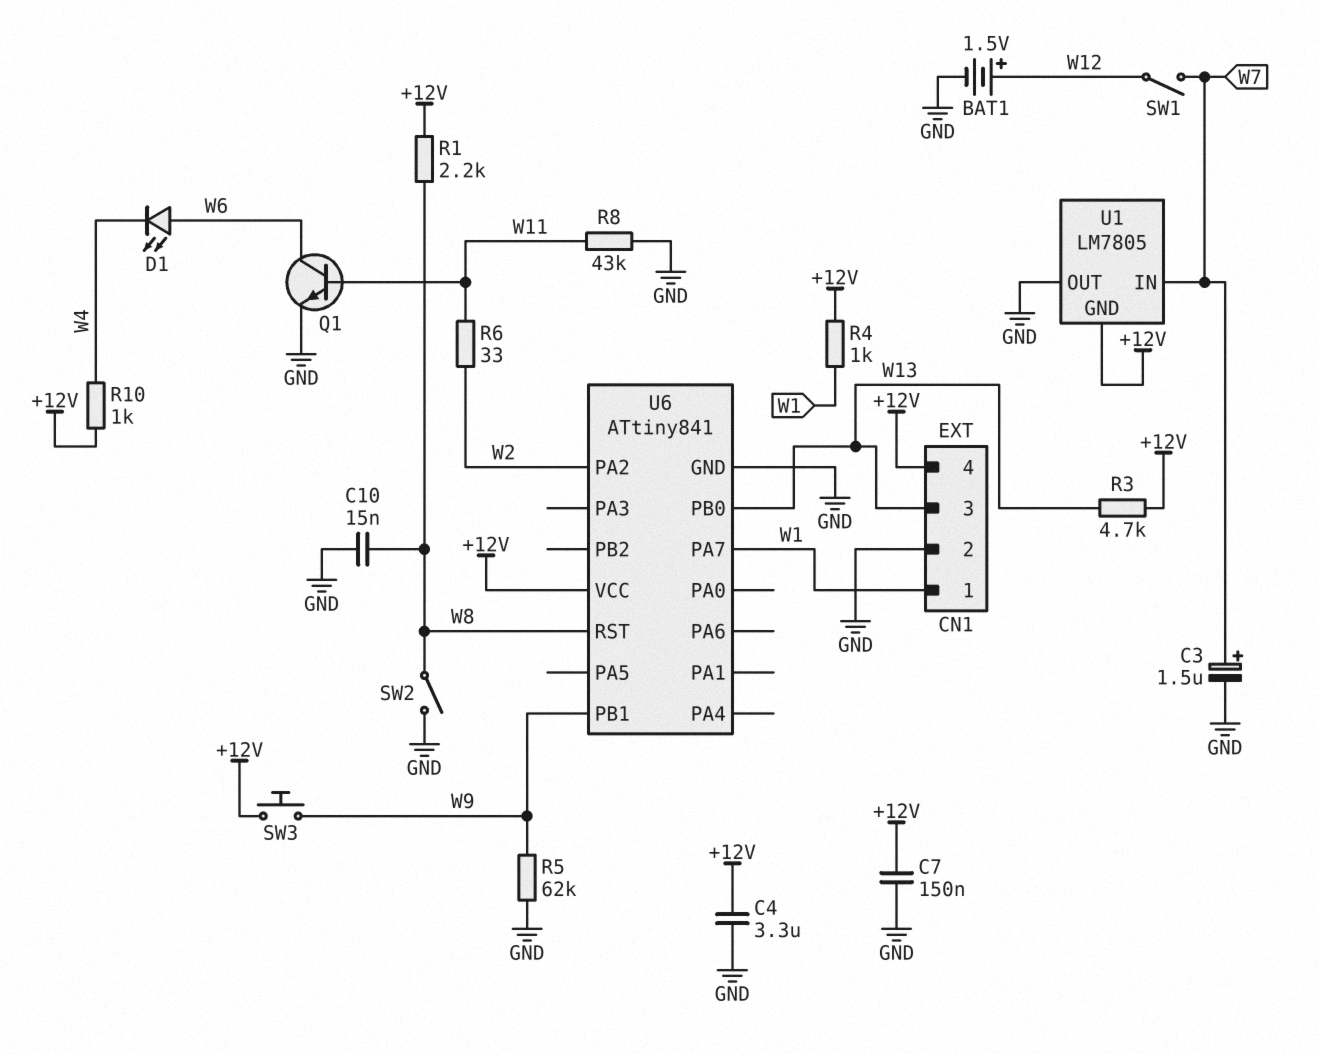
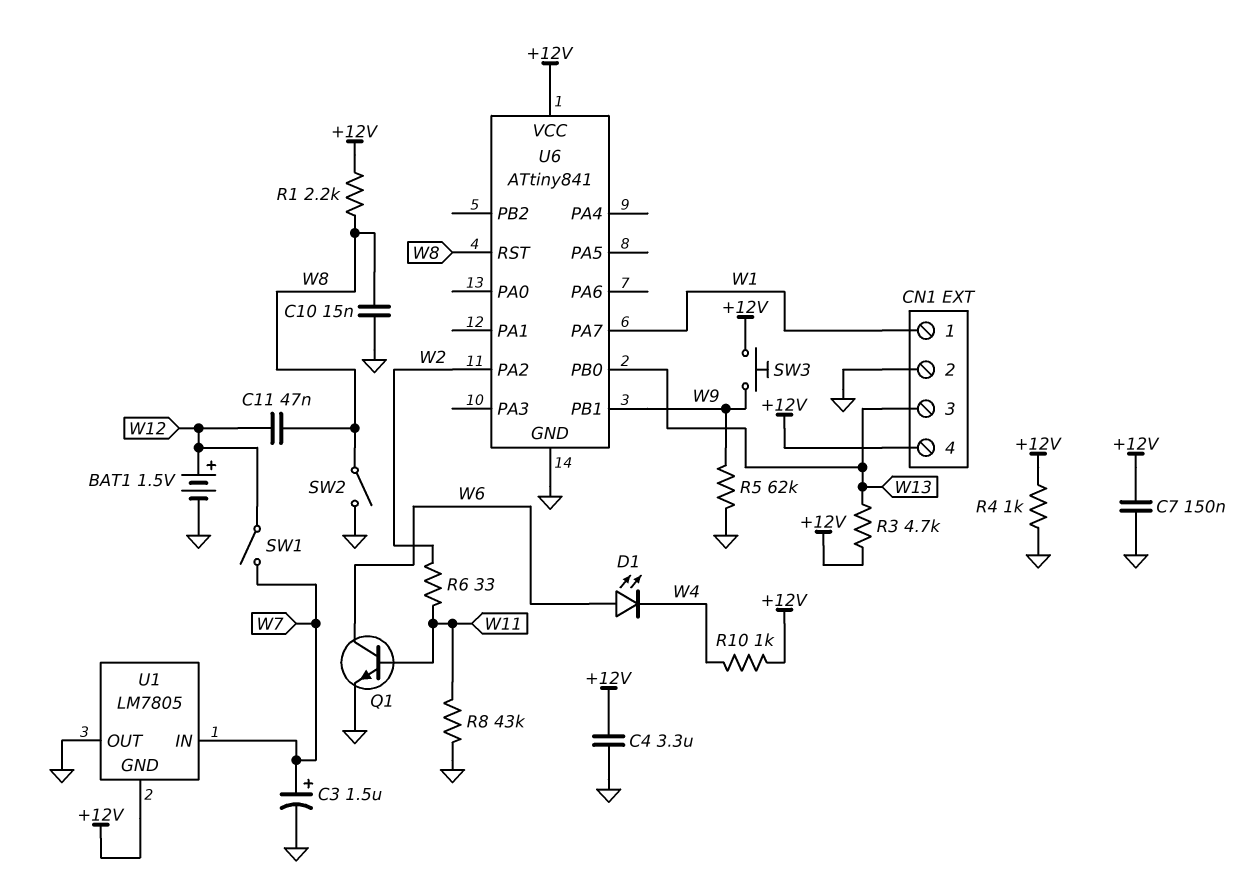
C11: none -> 47nF (W8, W12)
R4: 1k (+12V, W1) -> 1k (+12V, GND)

